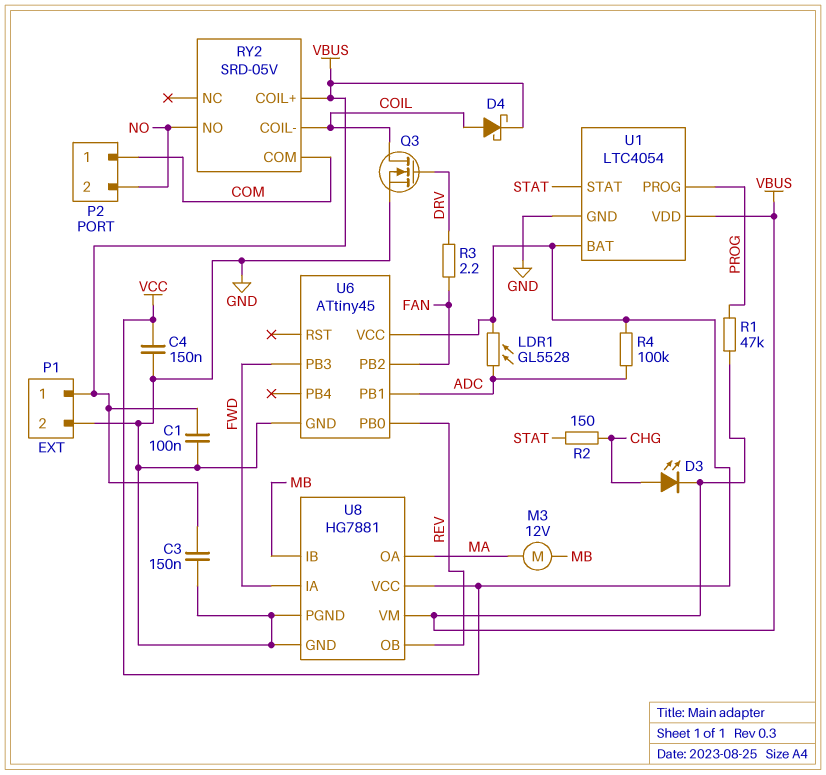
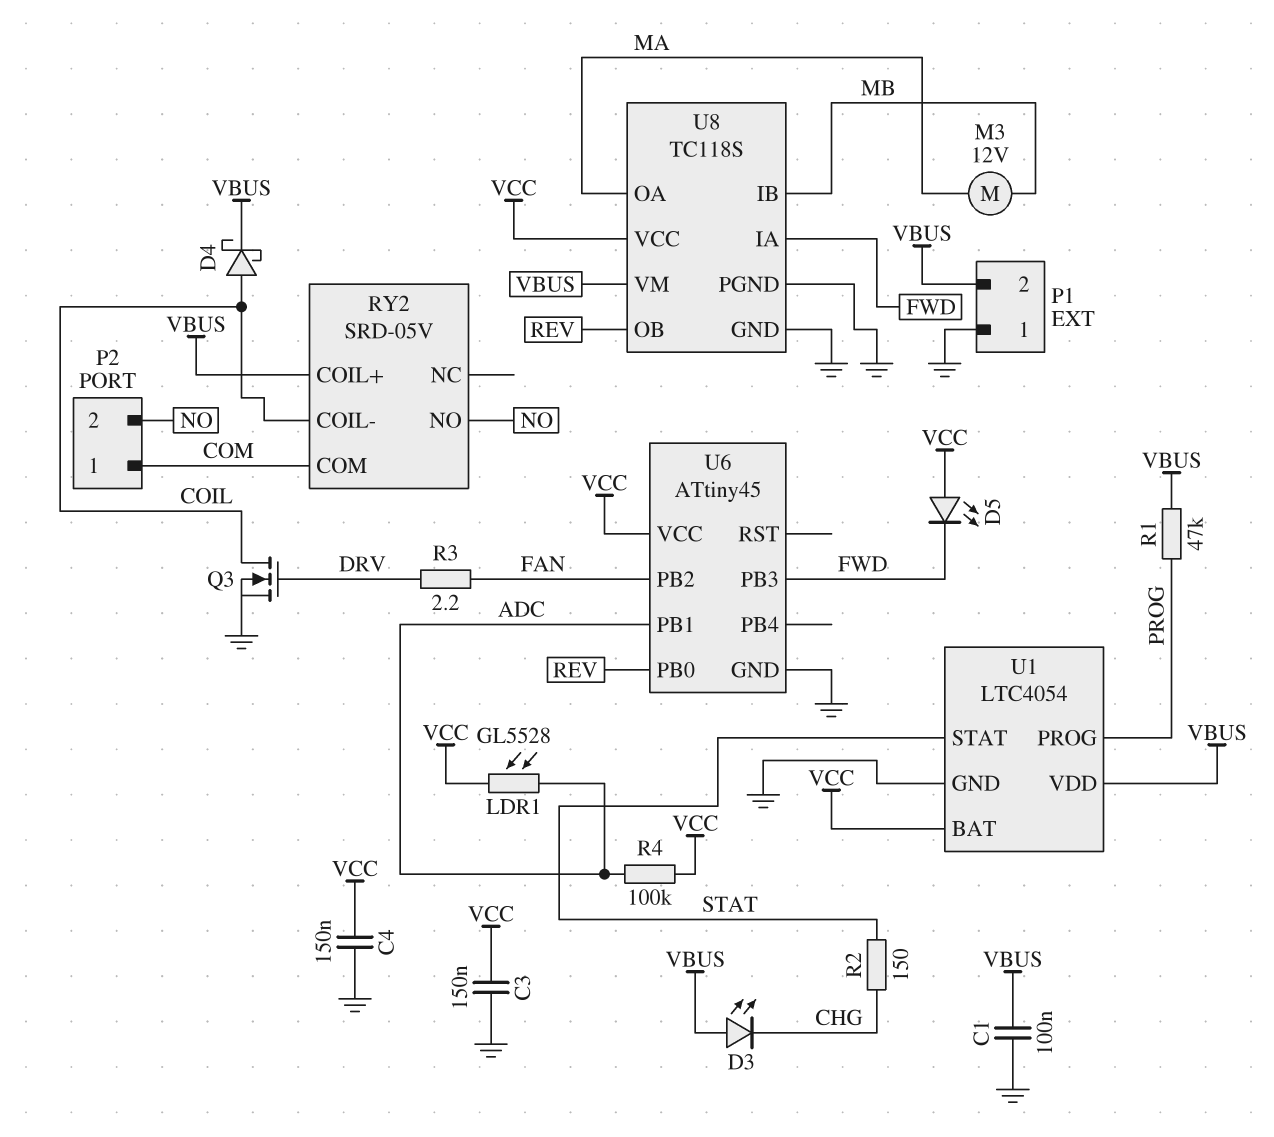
C3: 150nF (GND, VBUS) -> 150nF (GND, VCC)
D3: LED (A CHG, K VBUS) -> LED (A VBUS, K CHG)
D5: none -> LED (A VCC, K FWD)
P1 pin 1: VBUS -> GND
P1 pin 2: GND -> VBUS
U8: HG7881 -> TC118S

